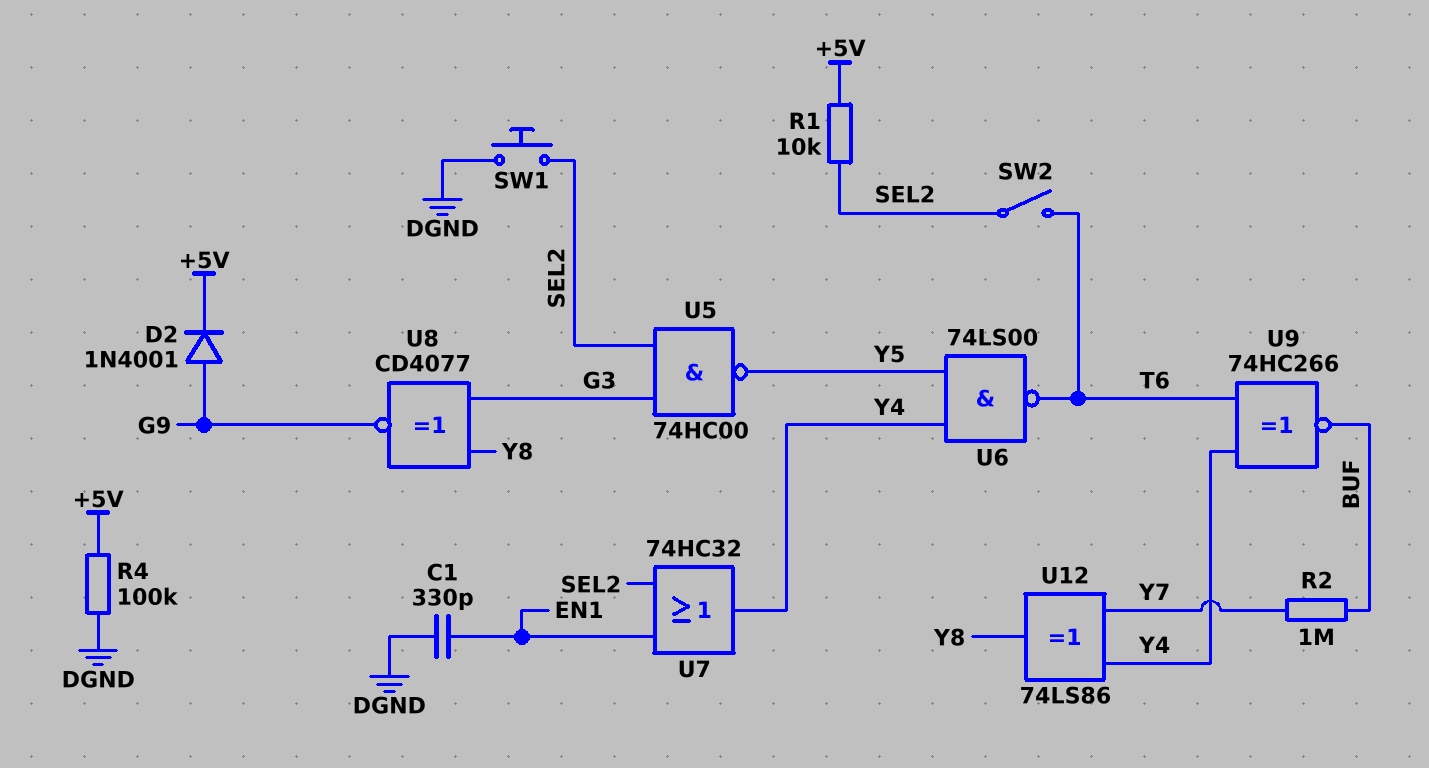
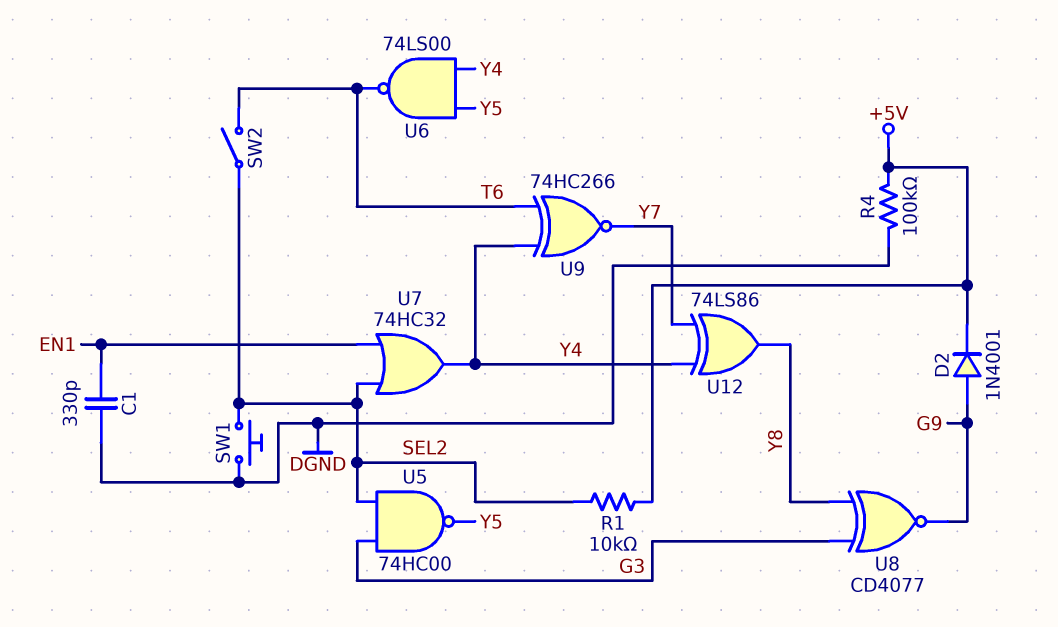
R2: 1M (BUF, Y7) -> none
U9: XNOR 74HC266 (in T6, in Y4, out BUF) -> XNOR 74HC266 (in T6, in Y4, out Y7)

